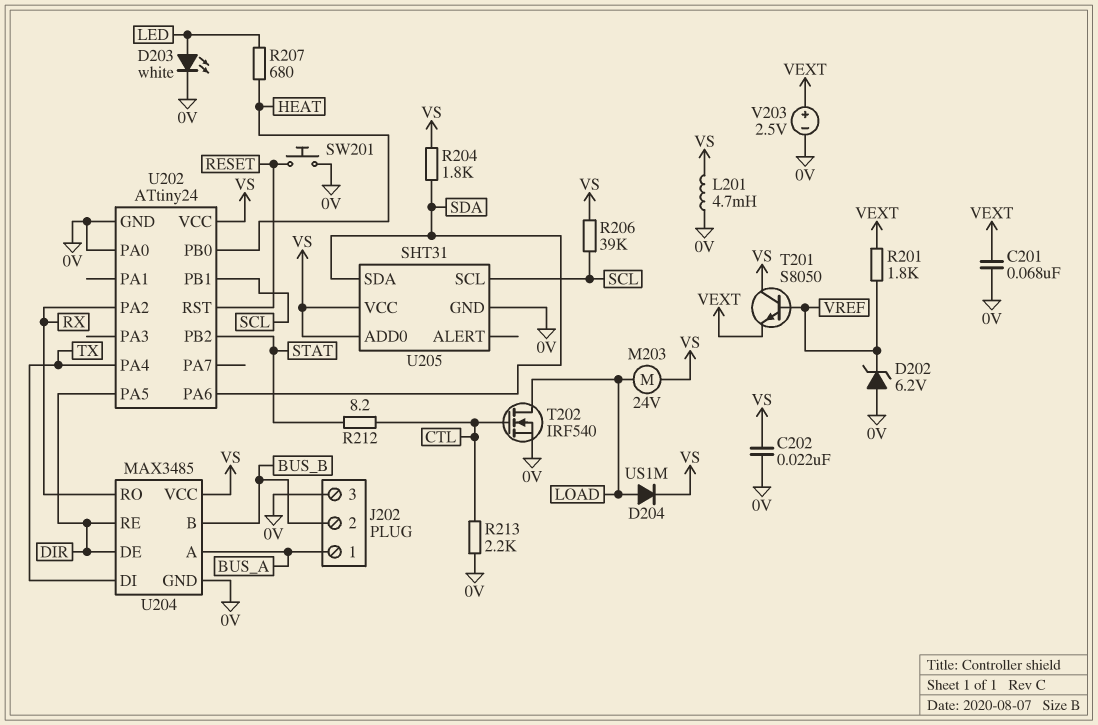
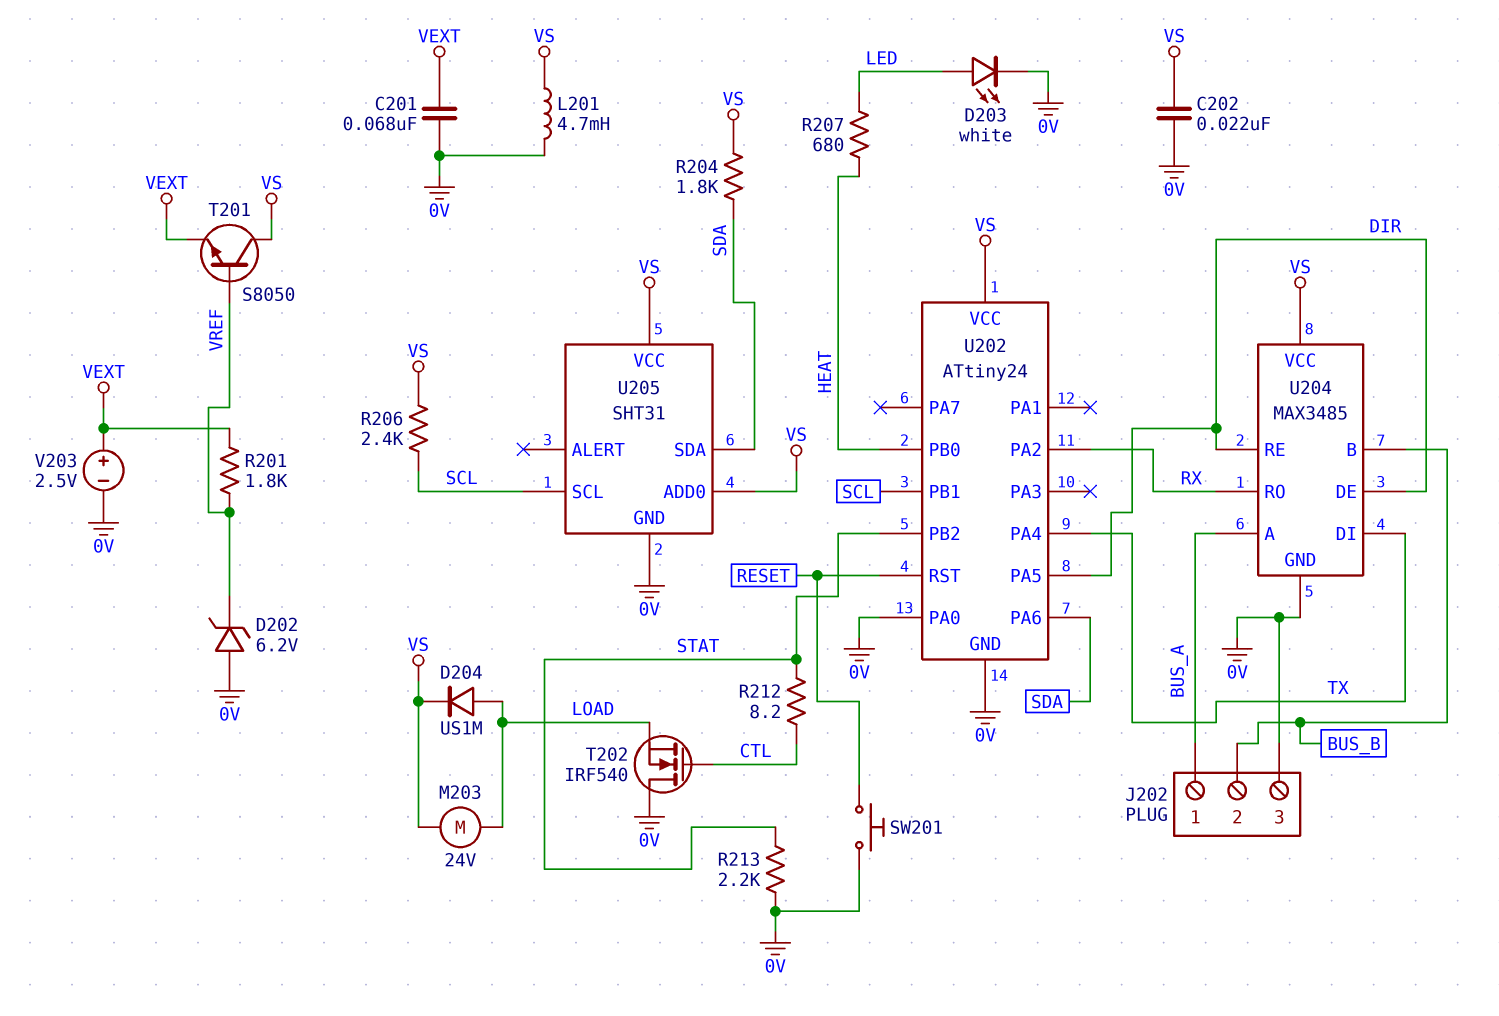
R206: 39k (SCL, VS) -> 2.4k (SCL, VS)
R213: 2.2k (0V, CTL) -> 2.2k (0V, STAT)
T202: NMOS IRF540 (G CTL, D LOAD, S 0V) -> NMOS IRF540 (G CTL, D 0V, S LOAD)

